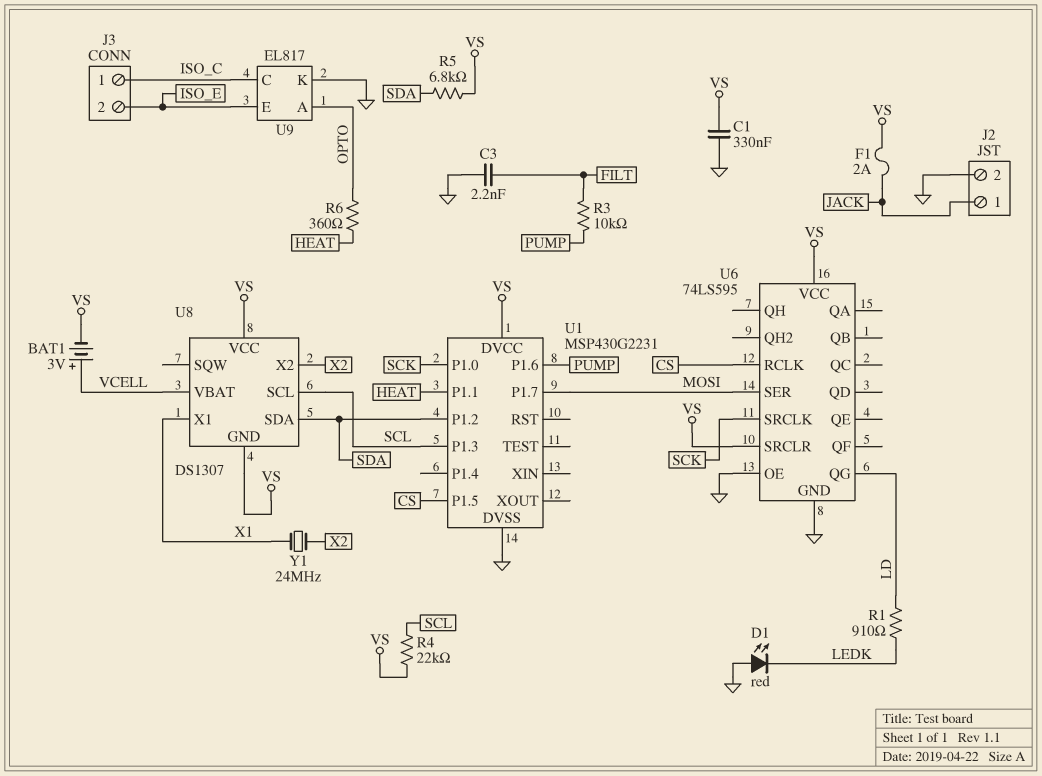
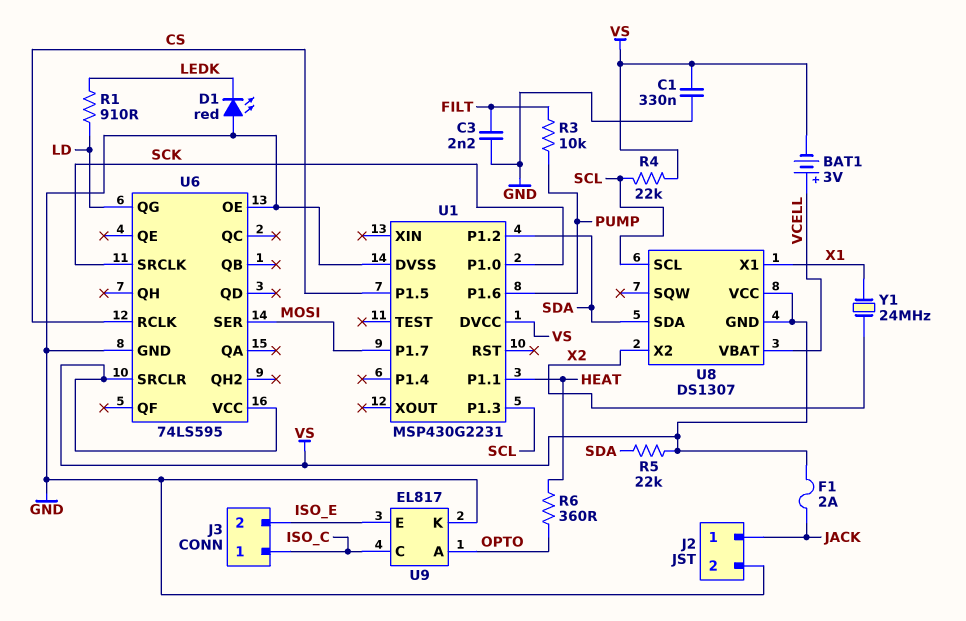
R5: 6.8k (SDA, VS) -> 22k (SDA, VS)

